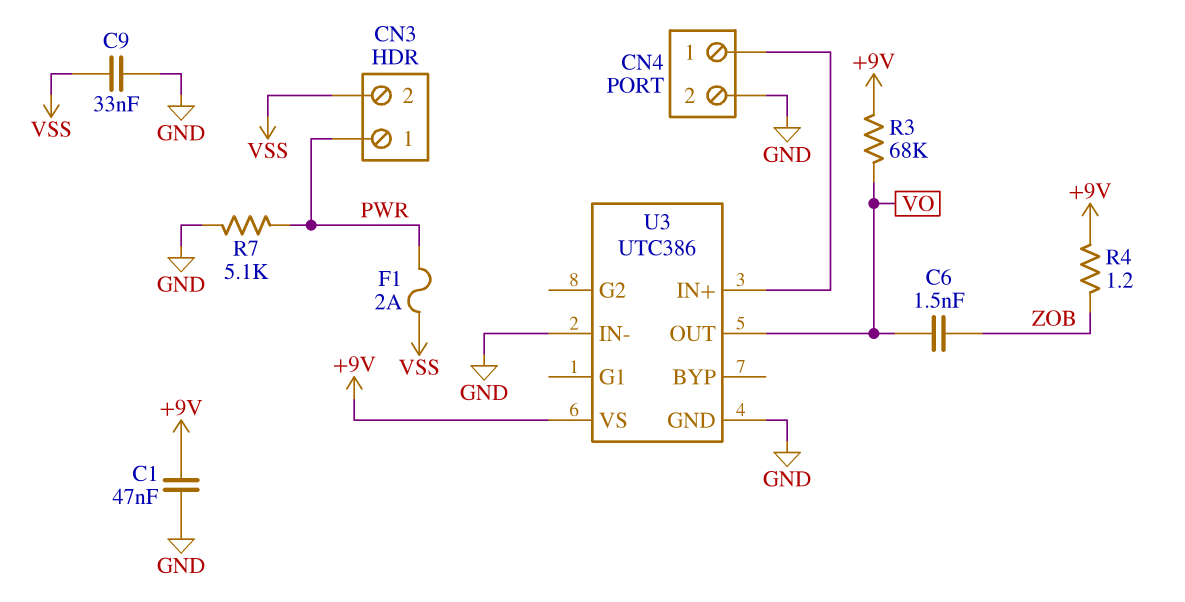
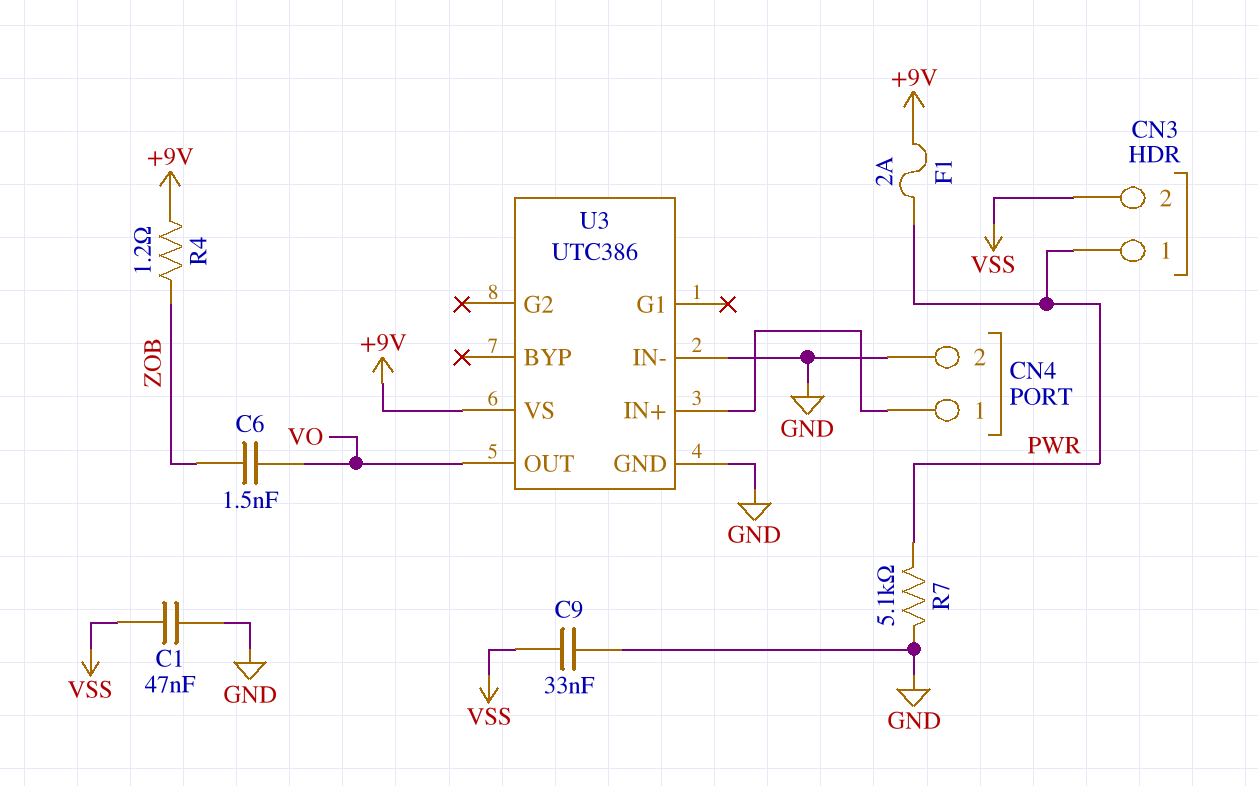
C1: 47nF (+9V, GND) -> 47nF (GND, VSS)
F1: 2A (PWR, VSS) -> 2A (+9V, PWR)
R3: 68k (+9V, VO) -> none

